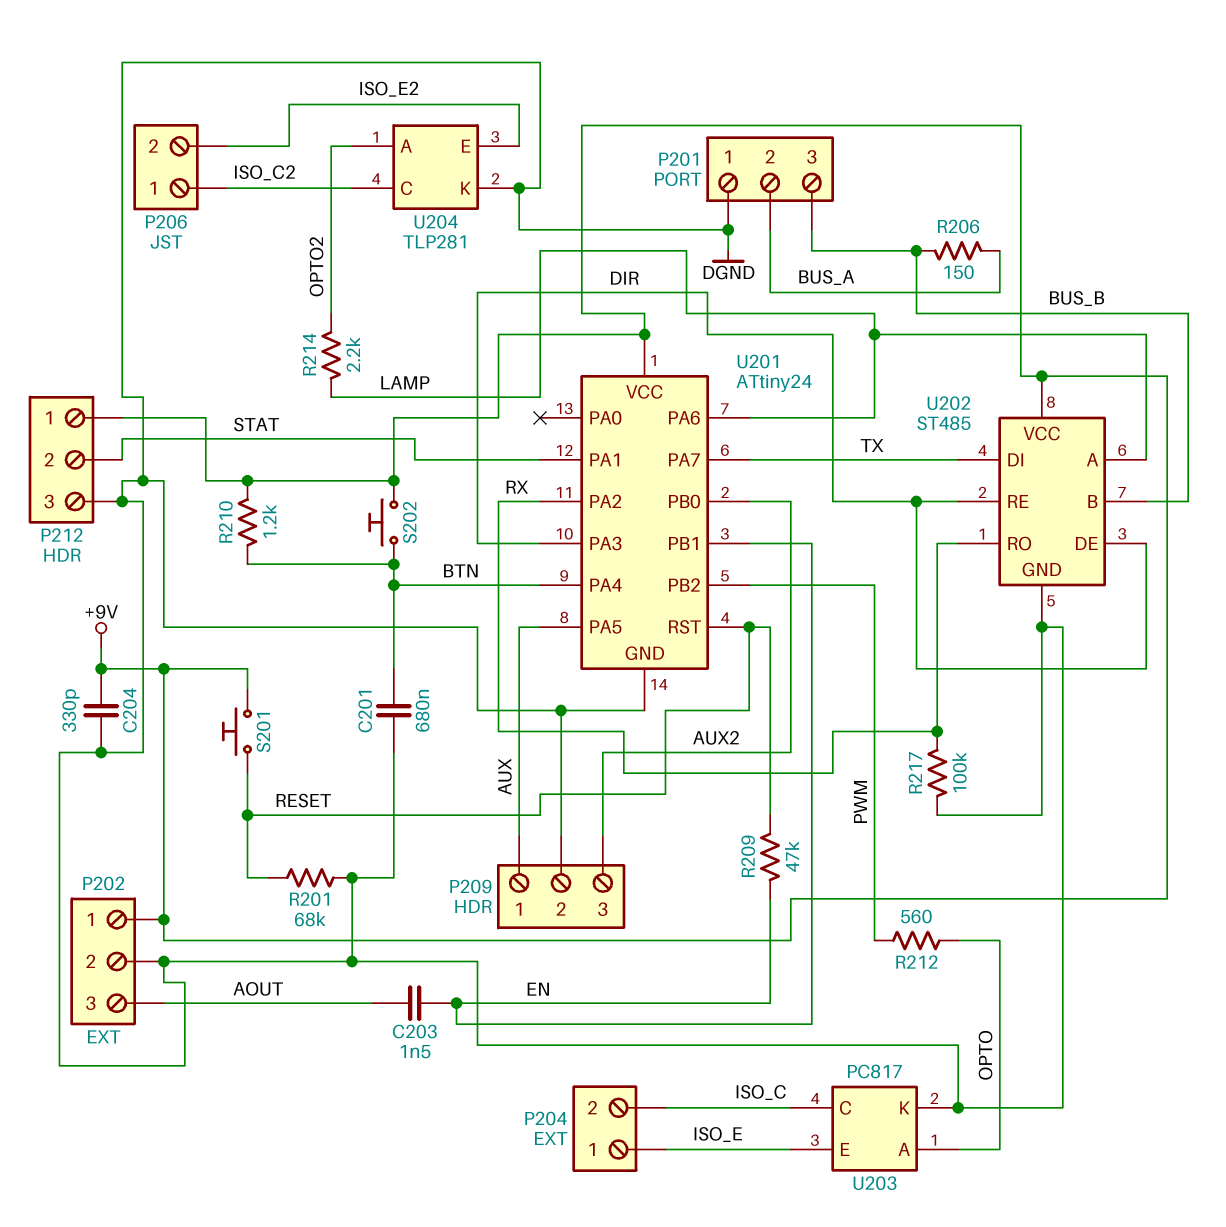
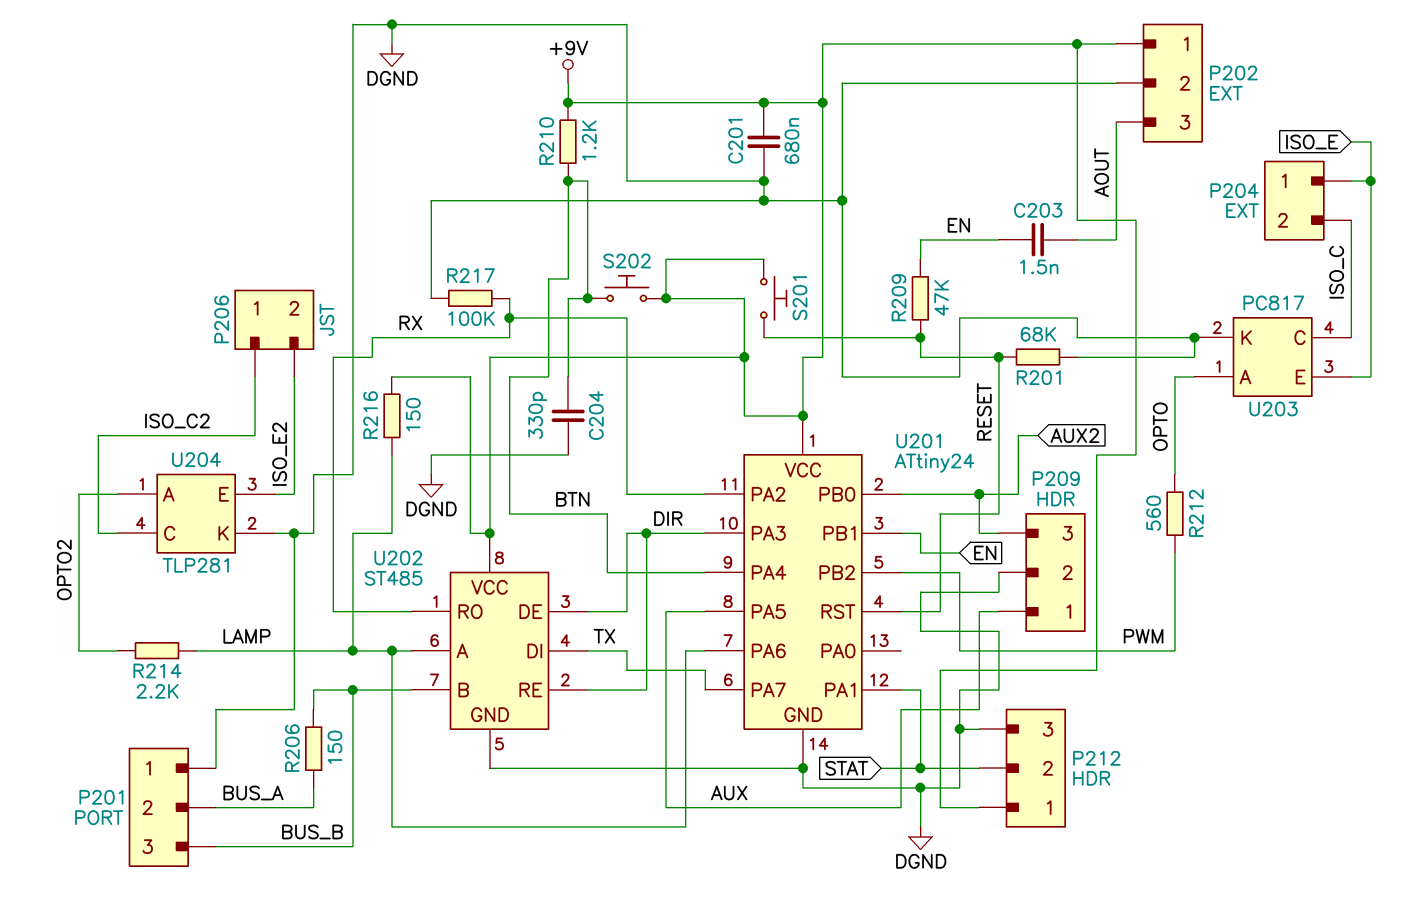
C201: 680nF (BTN, DGND) -> 680nF (+9V, DGND)
C204: 330pF (+9V, DGND) -> 330pF (BTN, DGND)
R216: none -> 150 (+9V, LAMP)

